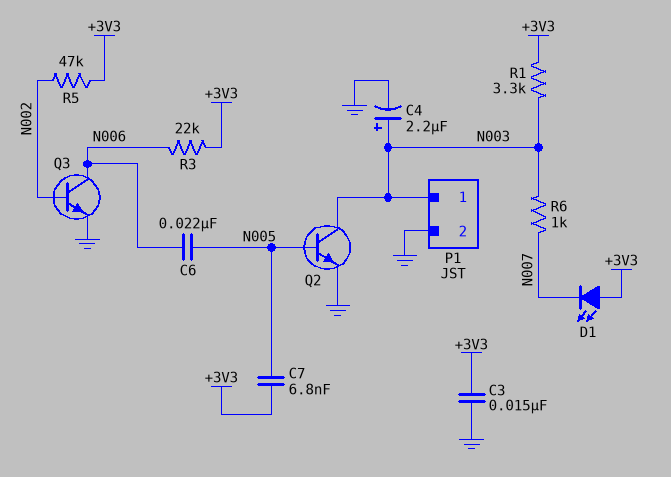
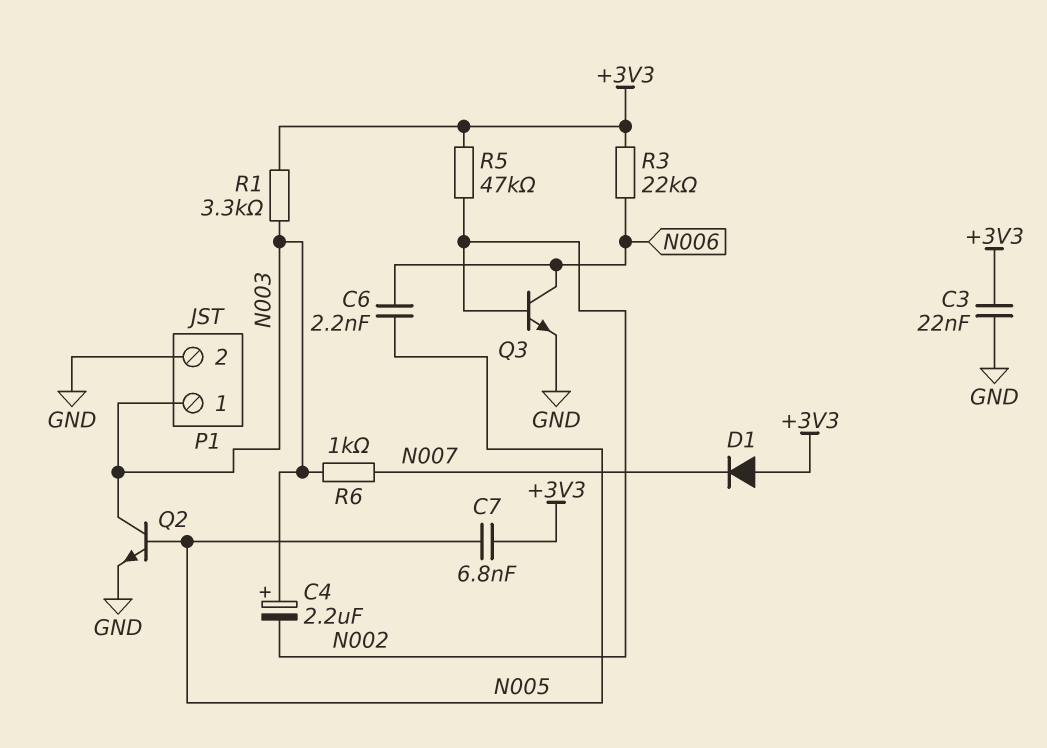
C3: 15nF (+3V3, GND) -> 22nF (+3V3, GND)
C4: 2.2uF (plus N003, minus GND) -> 2.2uF (plus N003, minus N002)
C6: 22nF (N005, N006) -> 2.2nF (N005, N006)
D1: LED (A +3V3, K N007) -> diode (A +3V3, K N007)

